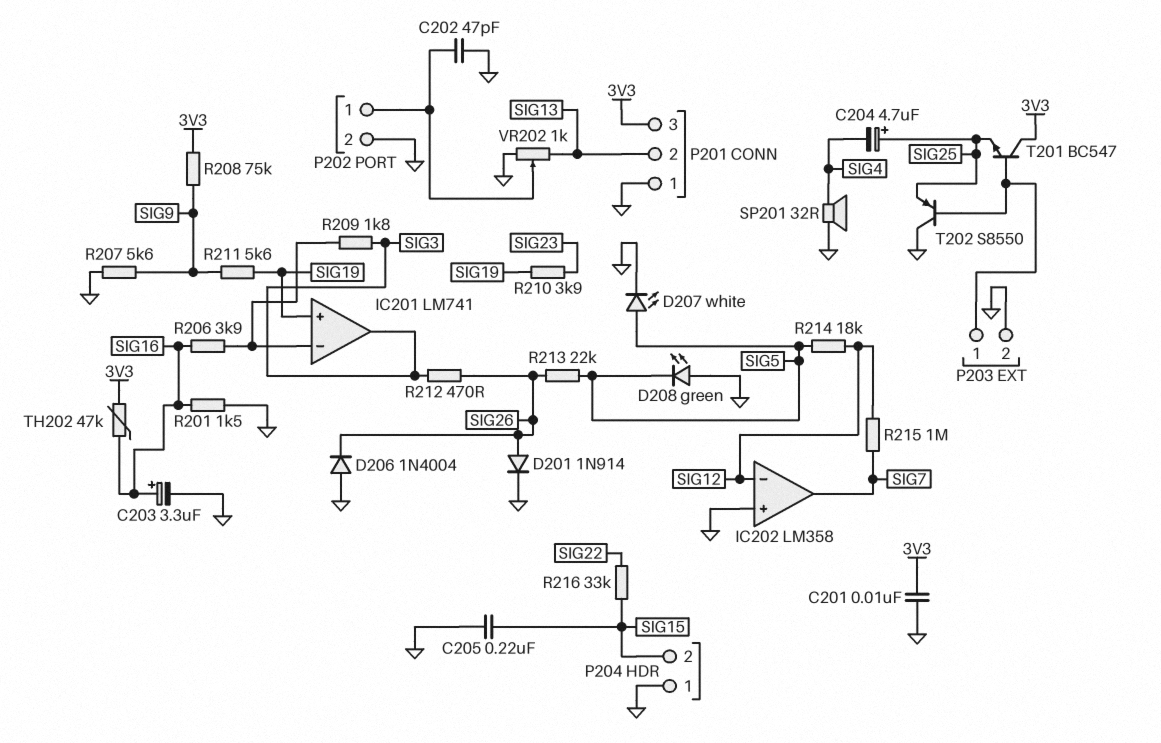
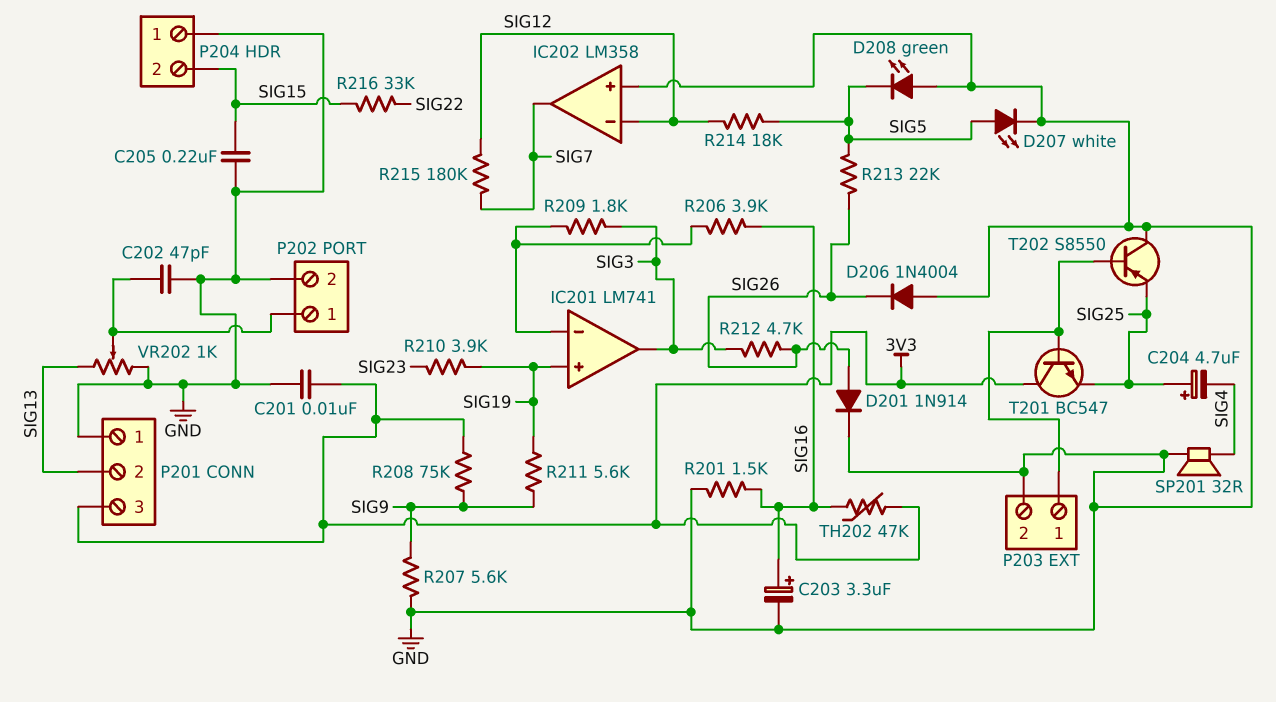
R212: 470 (SIG3, SIG26) -> 4.7k (SIG3, SIG26)
R215: 1M (SIG7, SIG12) -> 180k (SIG7, SIG12)

